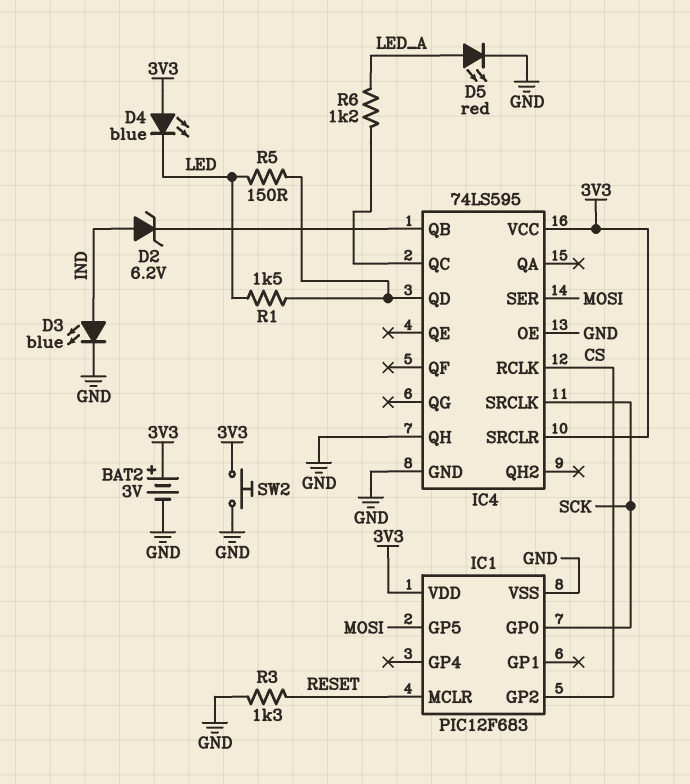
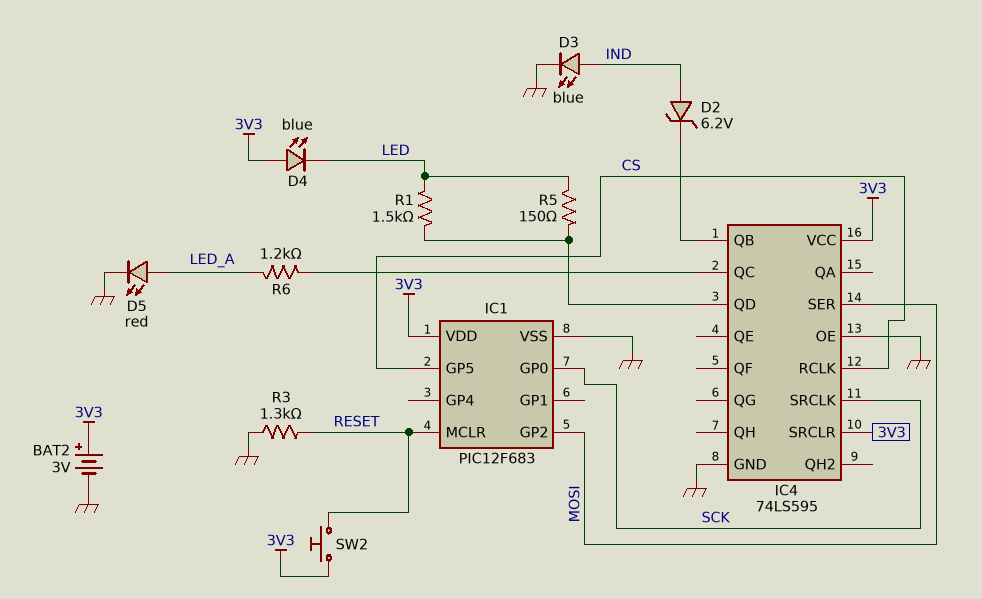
IC1 pin GP2: CS -> MOSI
IC1 pin GP5: MOSI -> CS
IC4 pin QH: GND -> none
SW2: button (3V3, GND) -> button (3V3, RESET)

